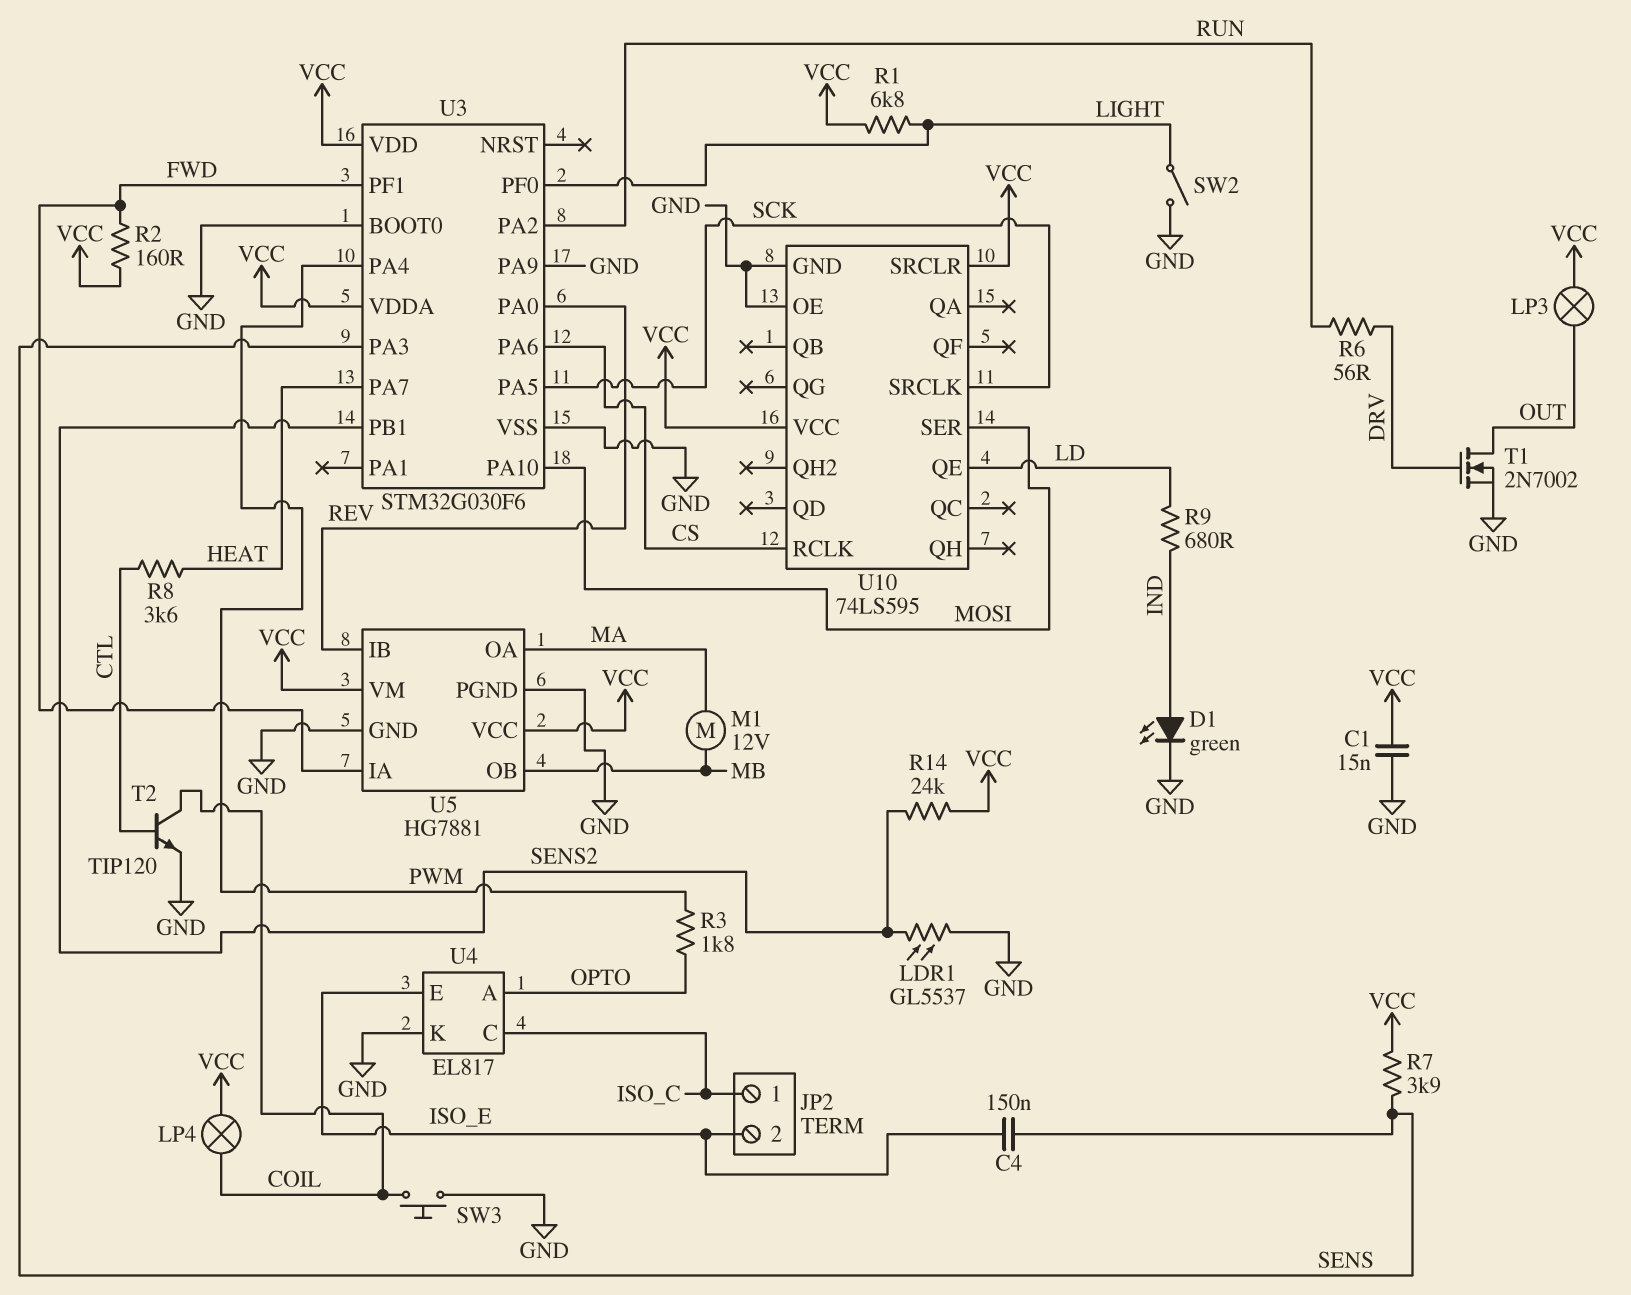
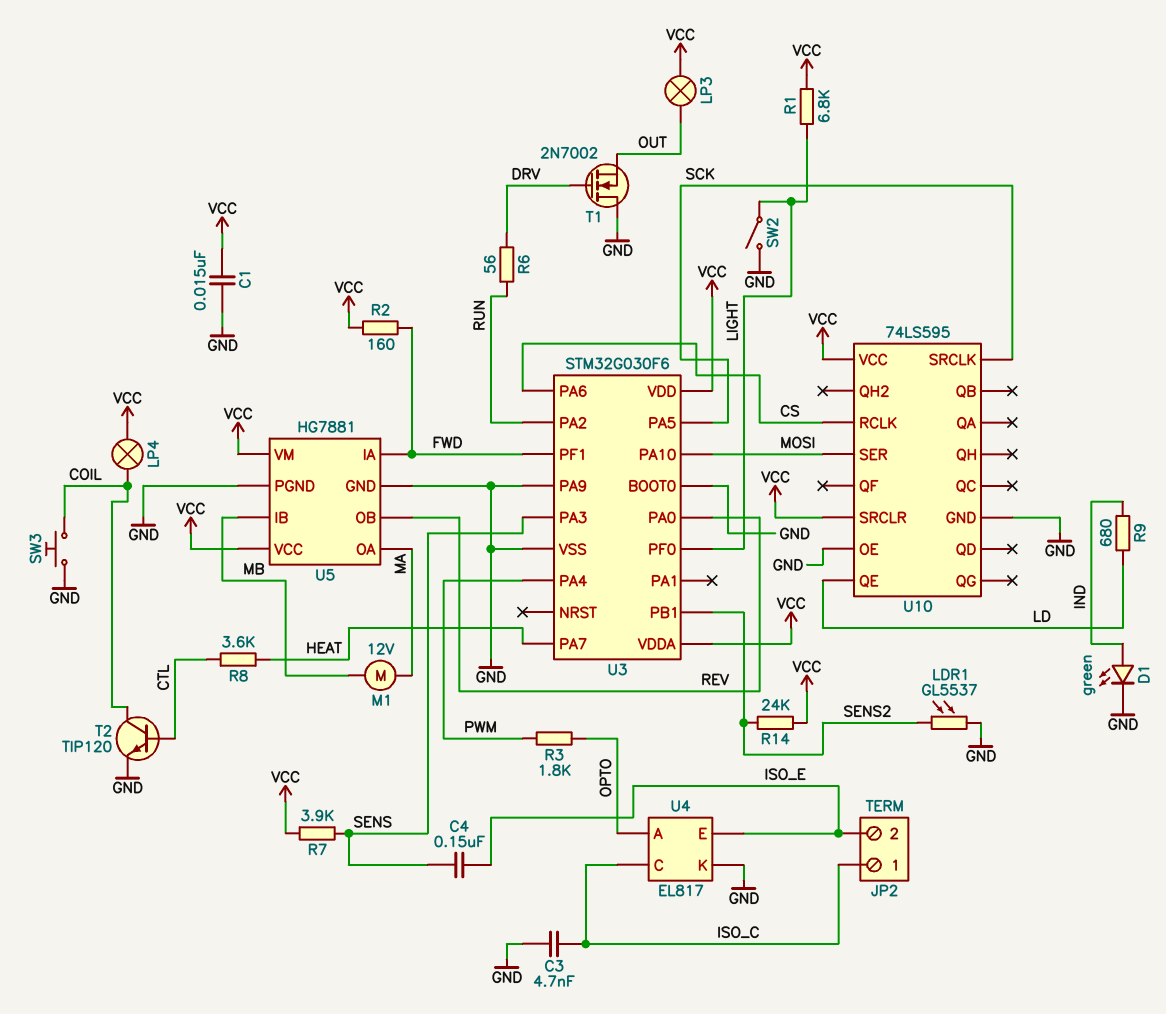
C3: none -> 4.7nF (GND, ISO_C)
T1: NMOS 2N7002 (G DRV, D OUT, S GND) -> NMOS 2N7002 (G DRV, D GND, S OUT)
U5 pin IB: REV -> MB
U5 pin OB: MB -> REV

